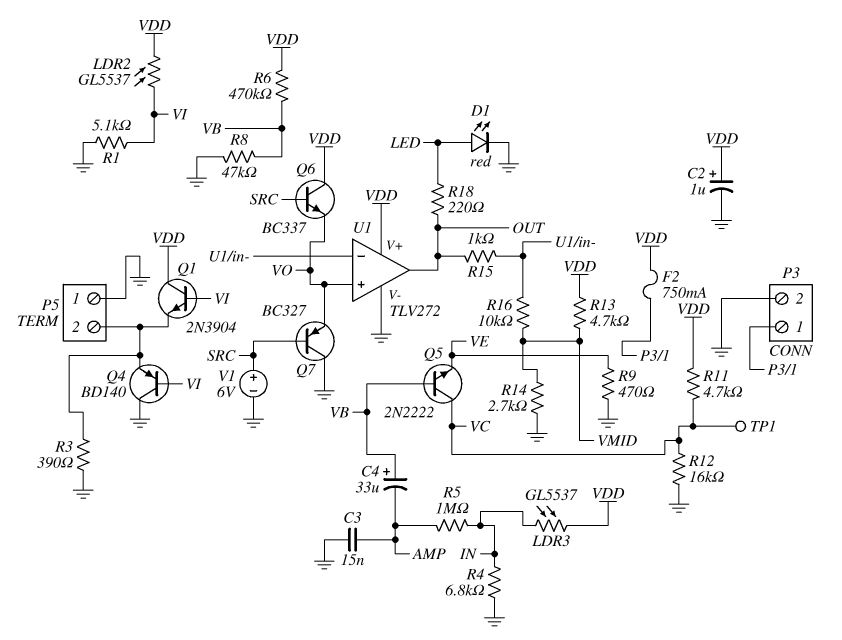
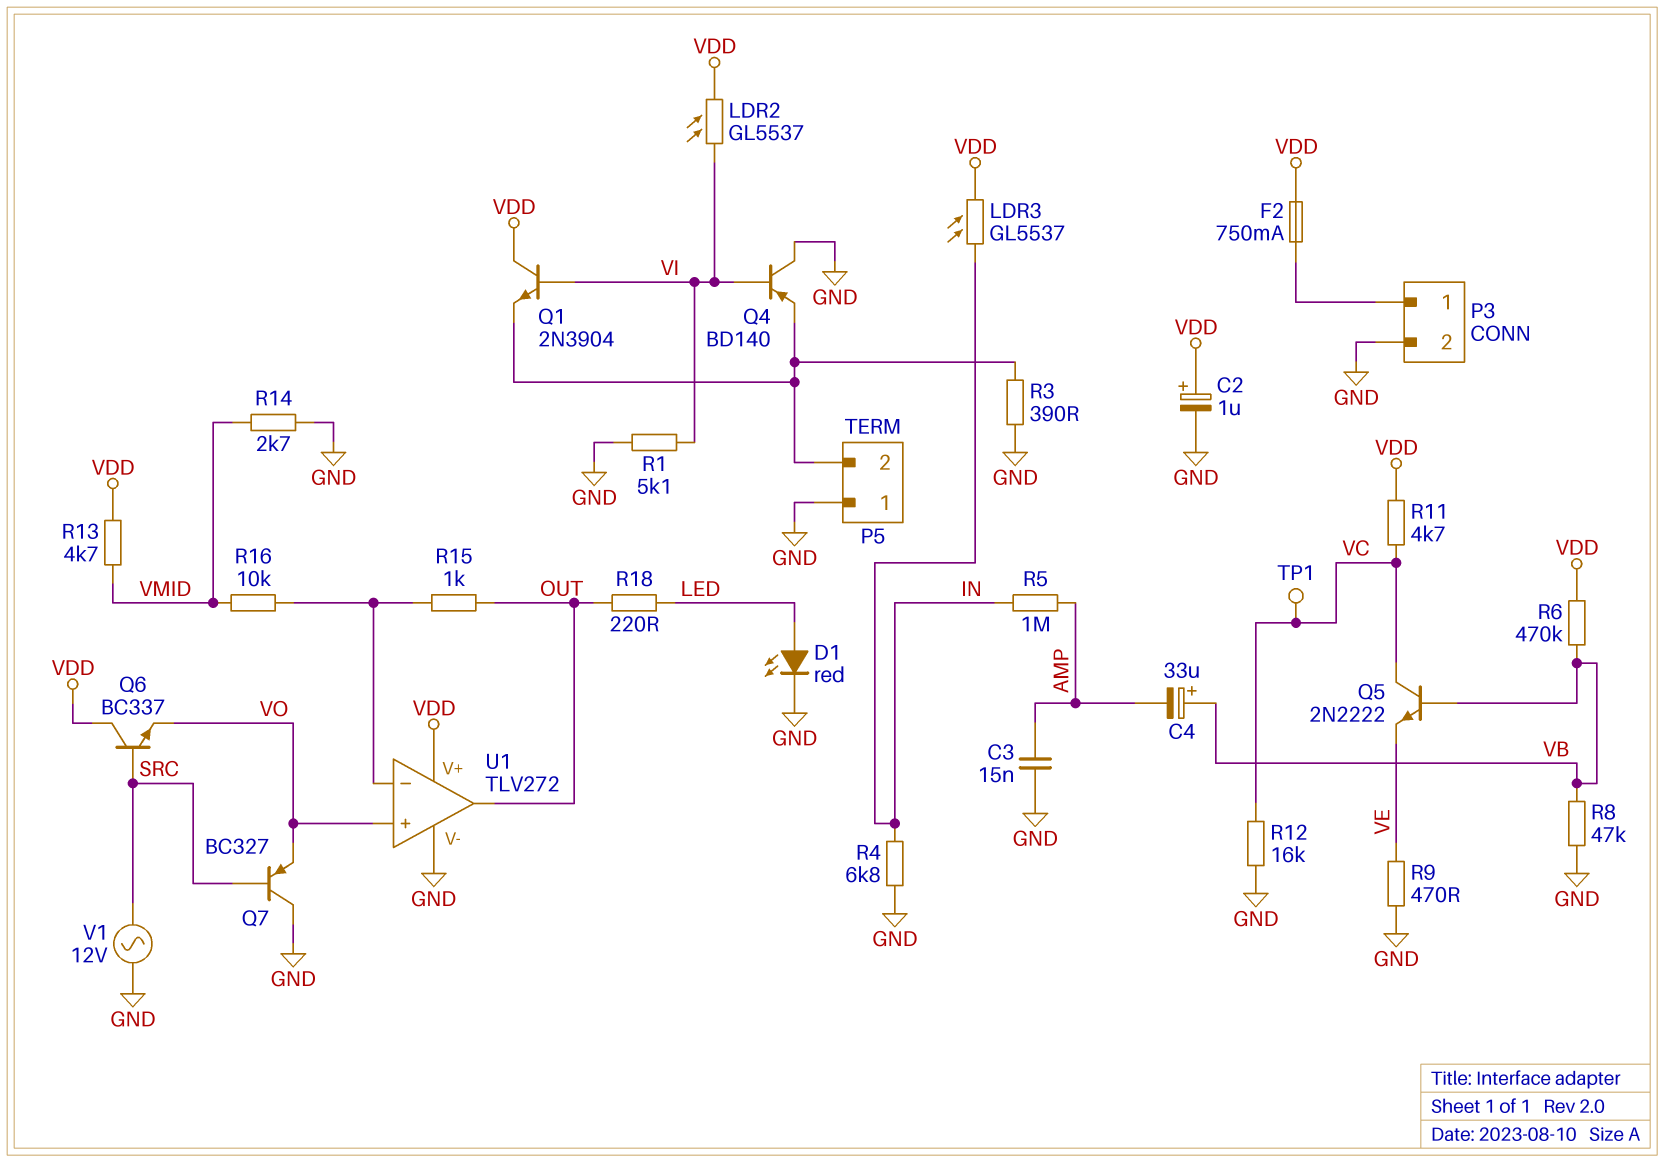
V1: 6V (plus SRC, minus GND) -> AC 12V (GND, SRC)

